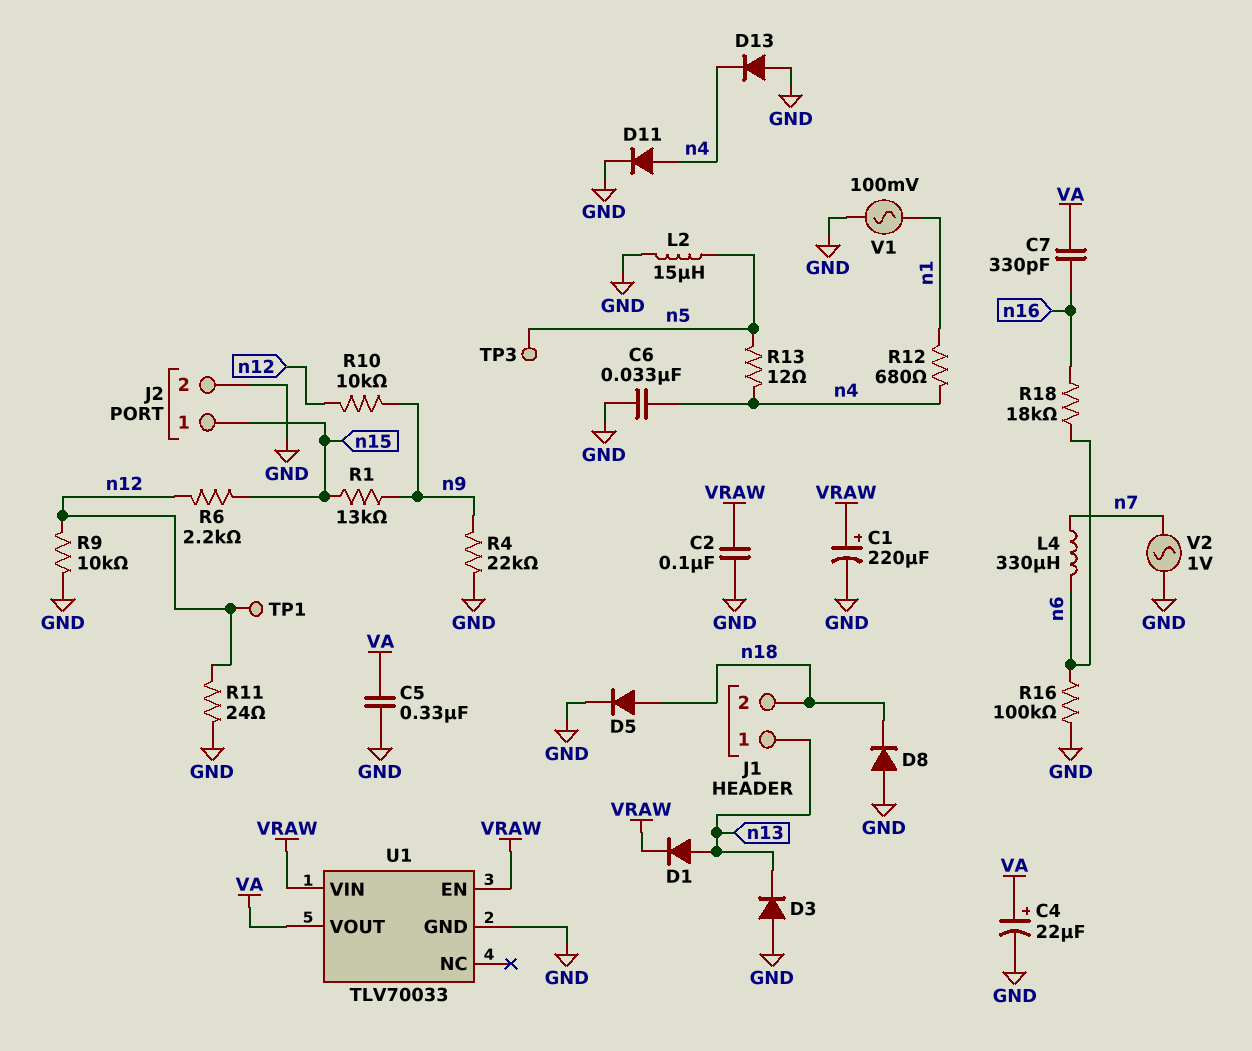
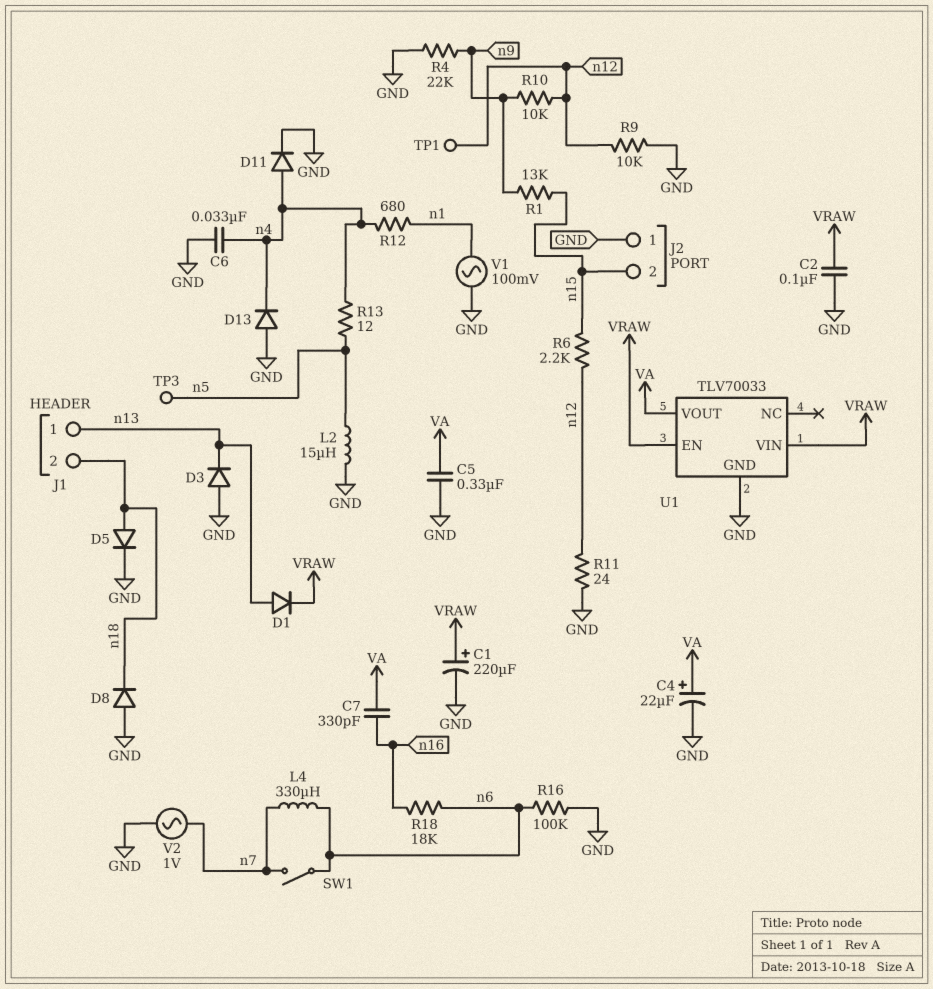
J2 pin 1: n15 -> GND
J2 pin 2: GND -> n15
SW1: none -> switch (n6, n7)

